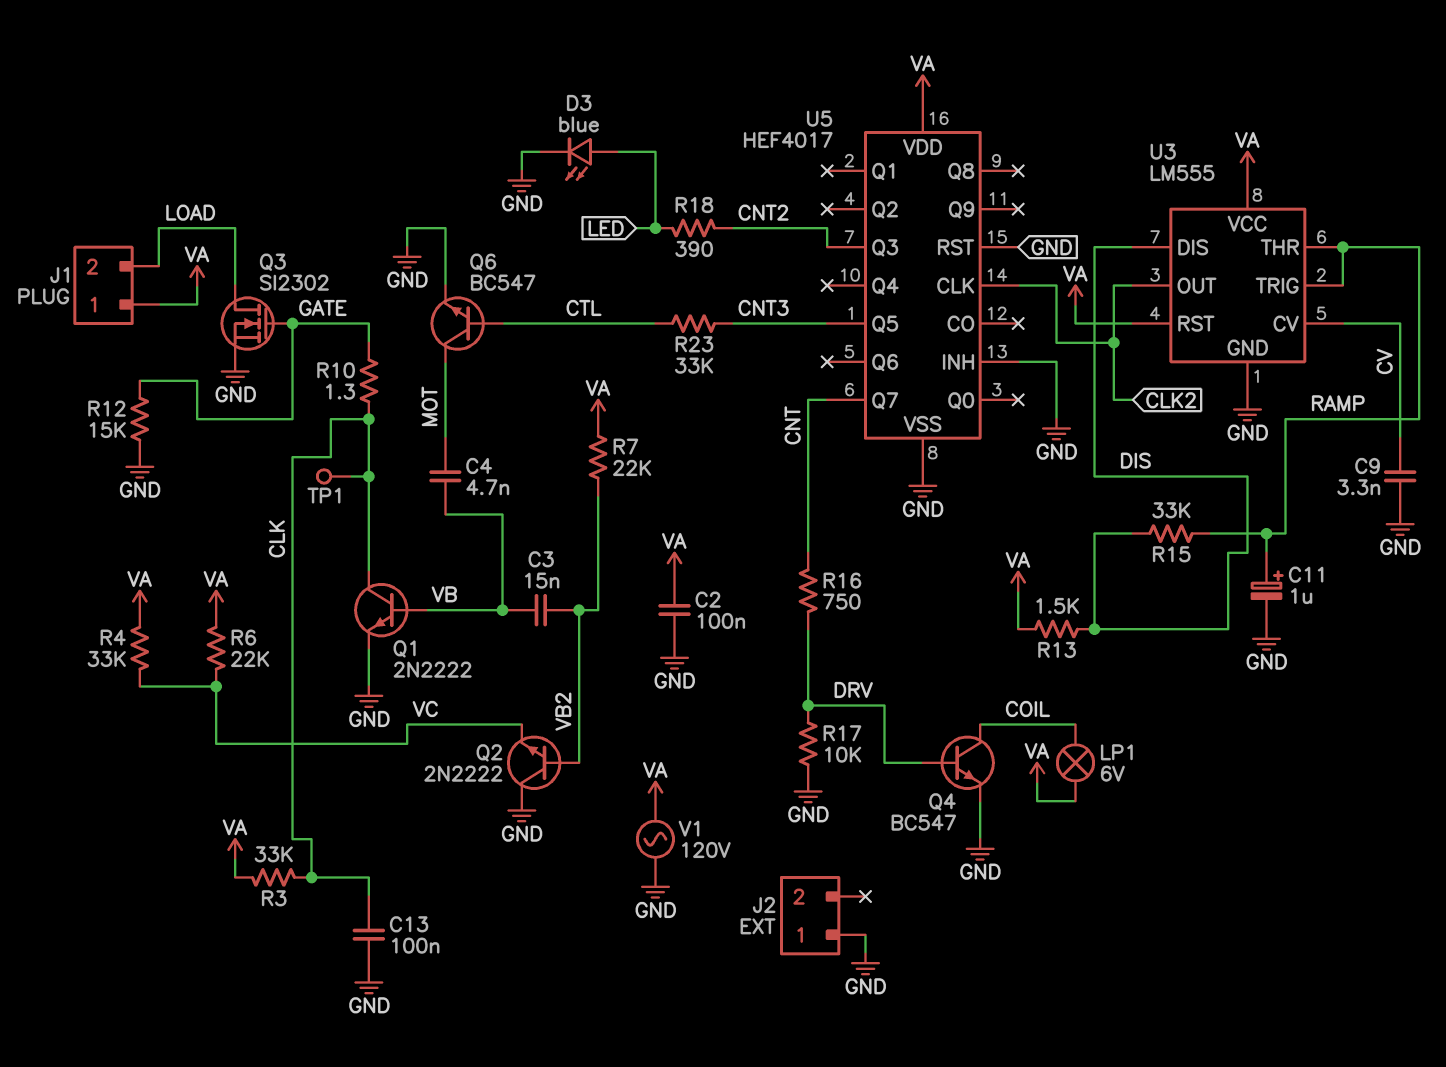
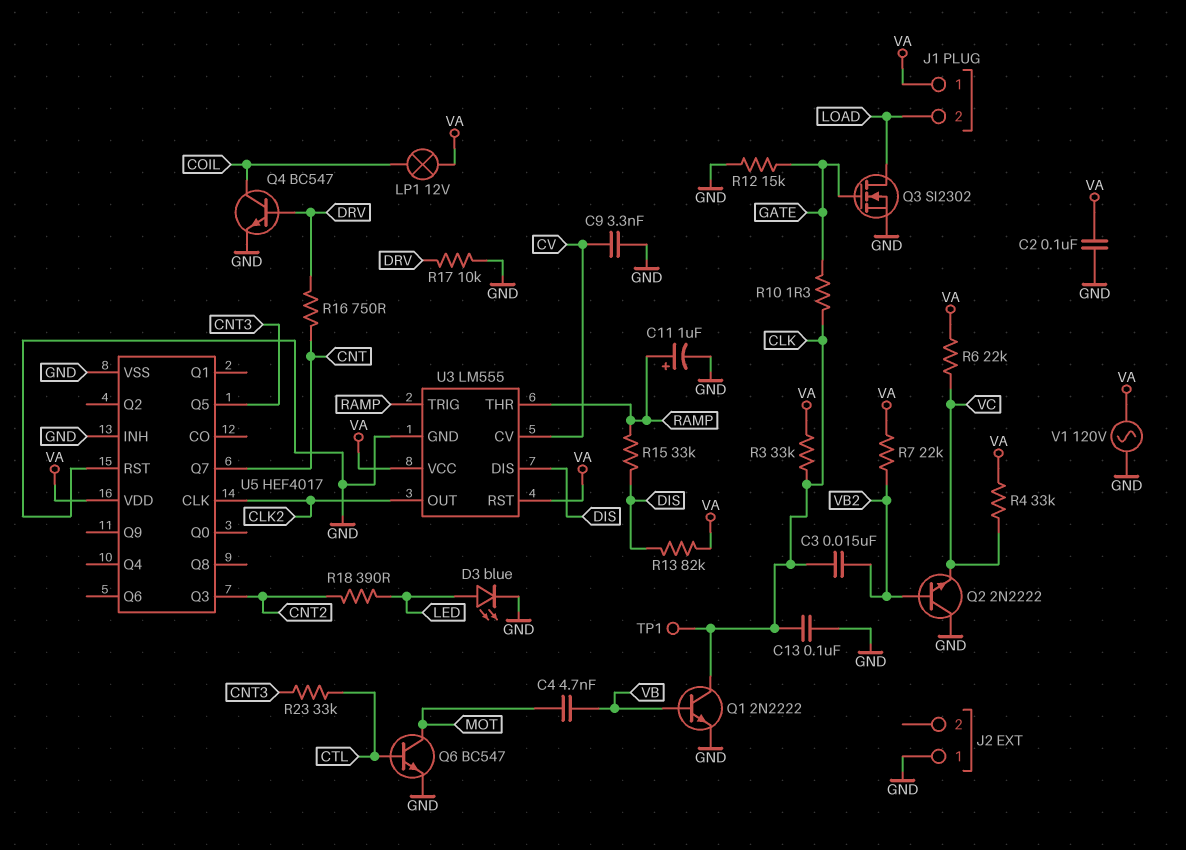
C3: 15nF (VB, VB2) -> 15nF (CLK, VB2)
LP1: lamp 6V (COIL, VA) -> lamp 12V (COIL, VA)
R13: 1.5k (DIS, VA) -> 82k (DIS, VA)

